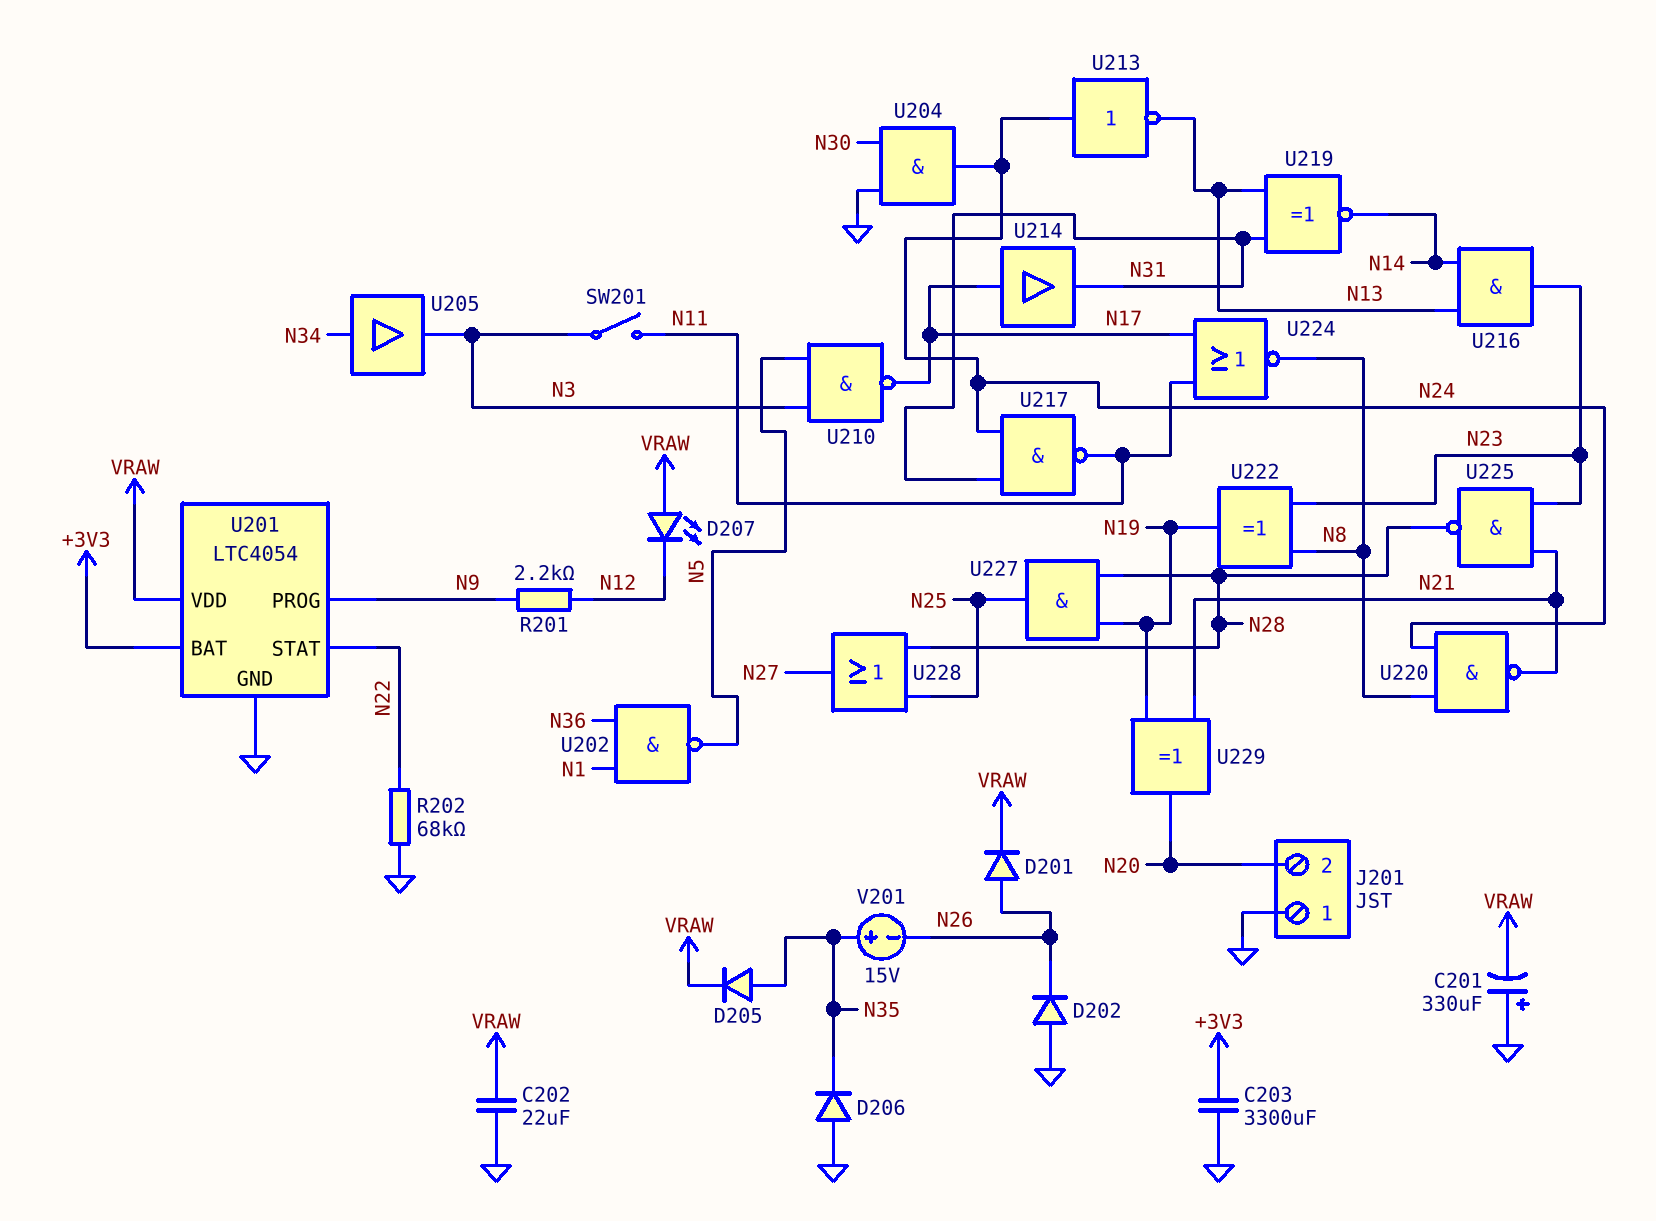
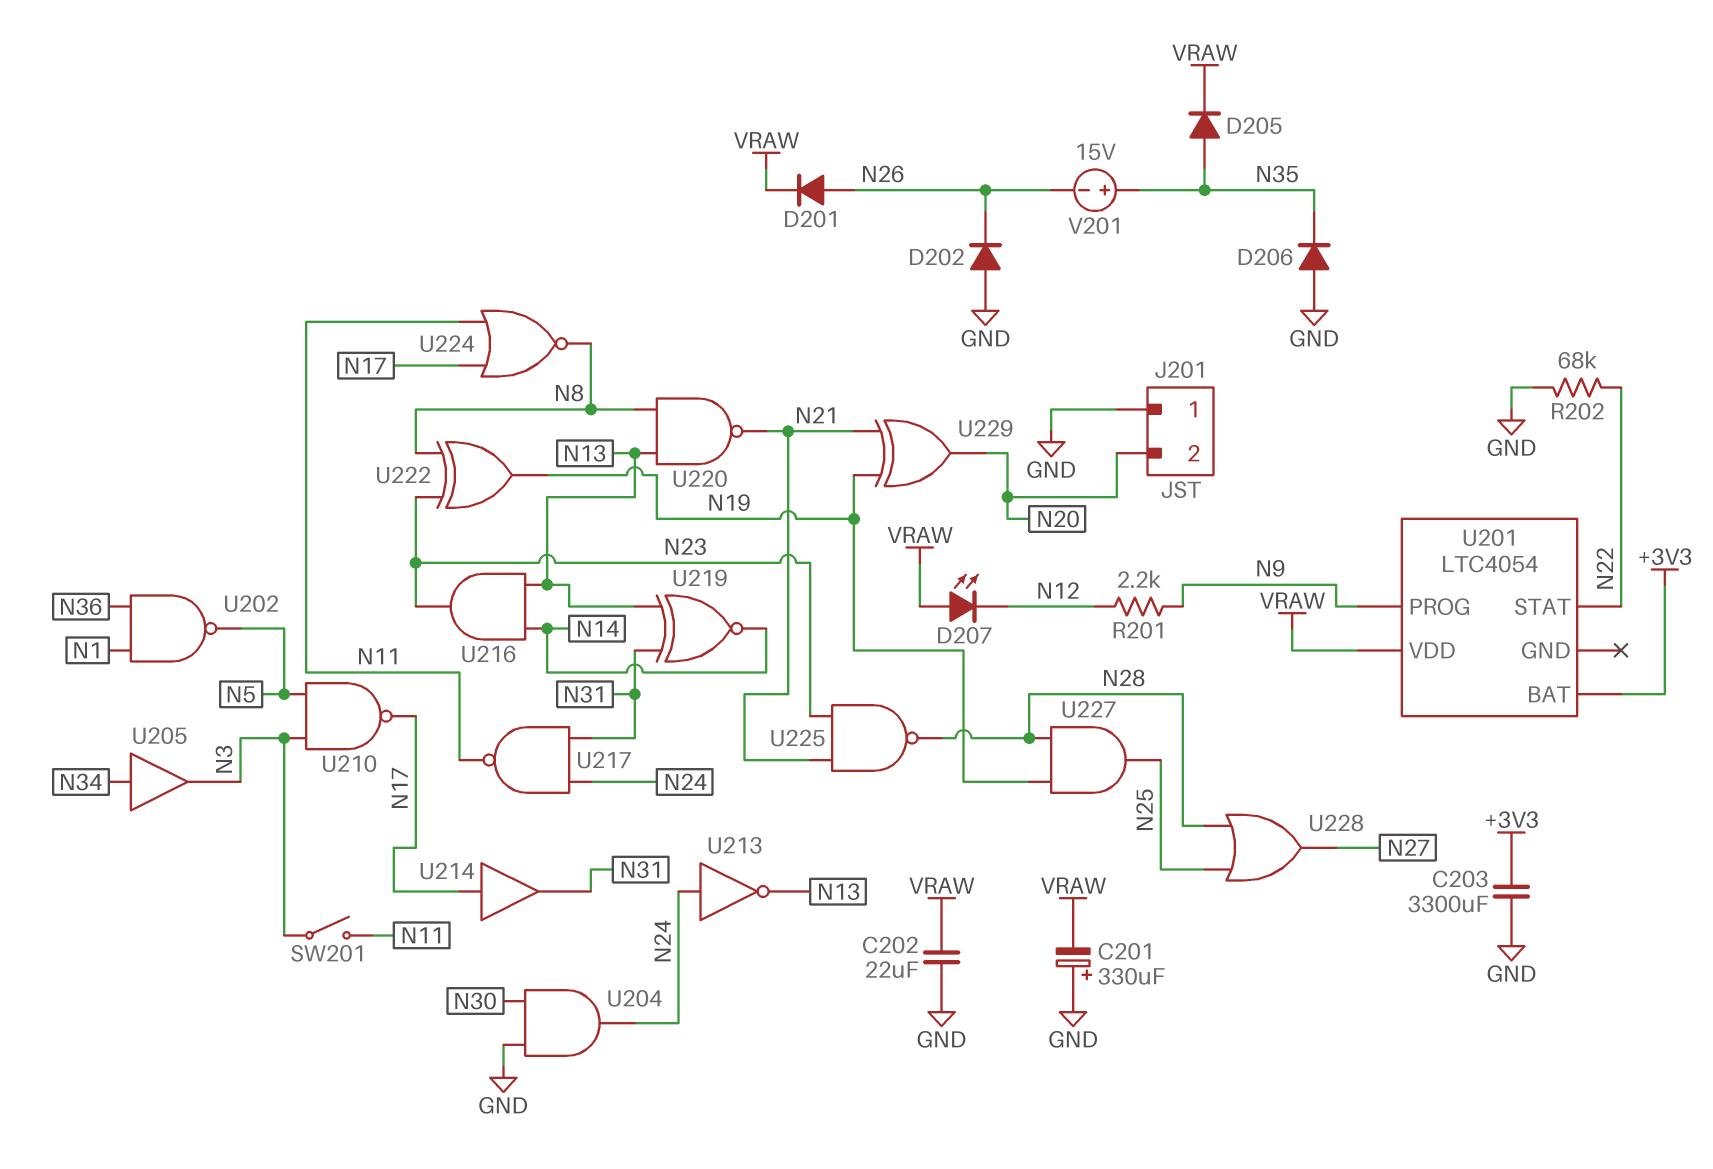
U201 pin GND: GND -> none
U220: NAND (in N8, in N24, out N21) -> NAND (in N8, in N13, out N21)

